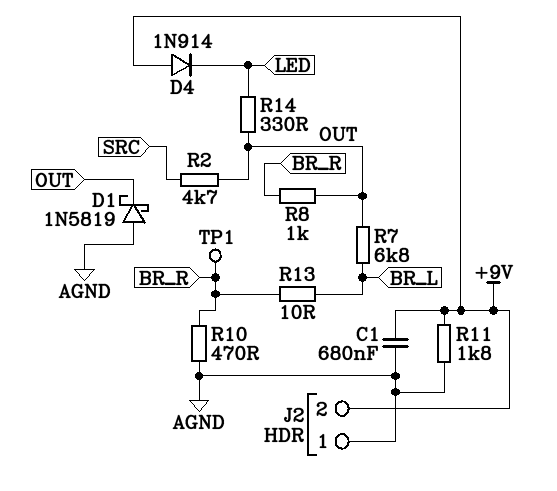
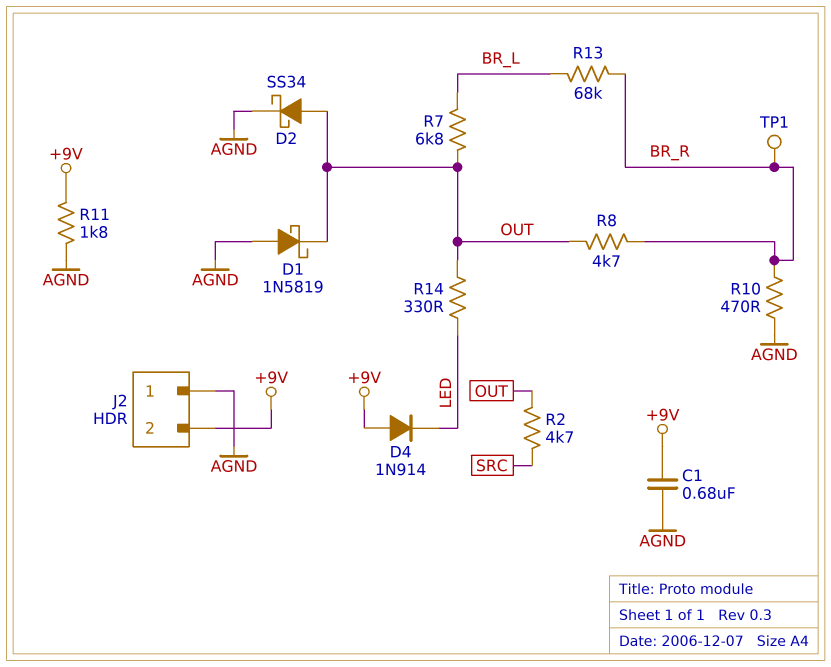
D2: none -> schottky SS34 (A OUT, K AGND)
R8: 1k (BR_R, OUT) -> 4.7k (BR_R, OUT)
R13: 10 (BR_L, BR_R) -> 68k (BR_L, BR_R)

